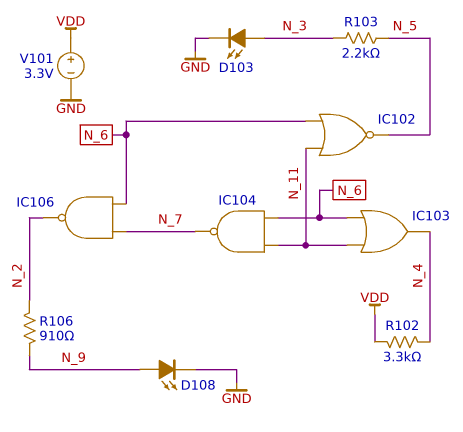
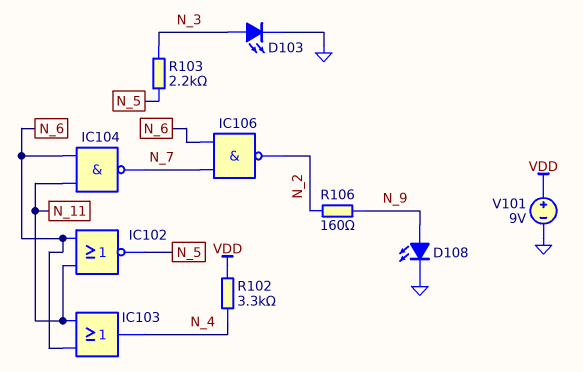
R106: 910 (N_2, N_9) -> 160 (N_2, N_9)
V101: 3.3V (plus VDD, minus GND) -> 9V (plus VDD, minus GND)

